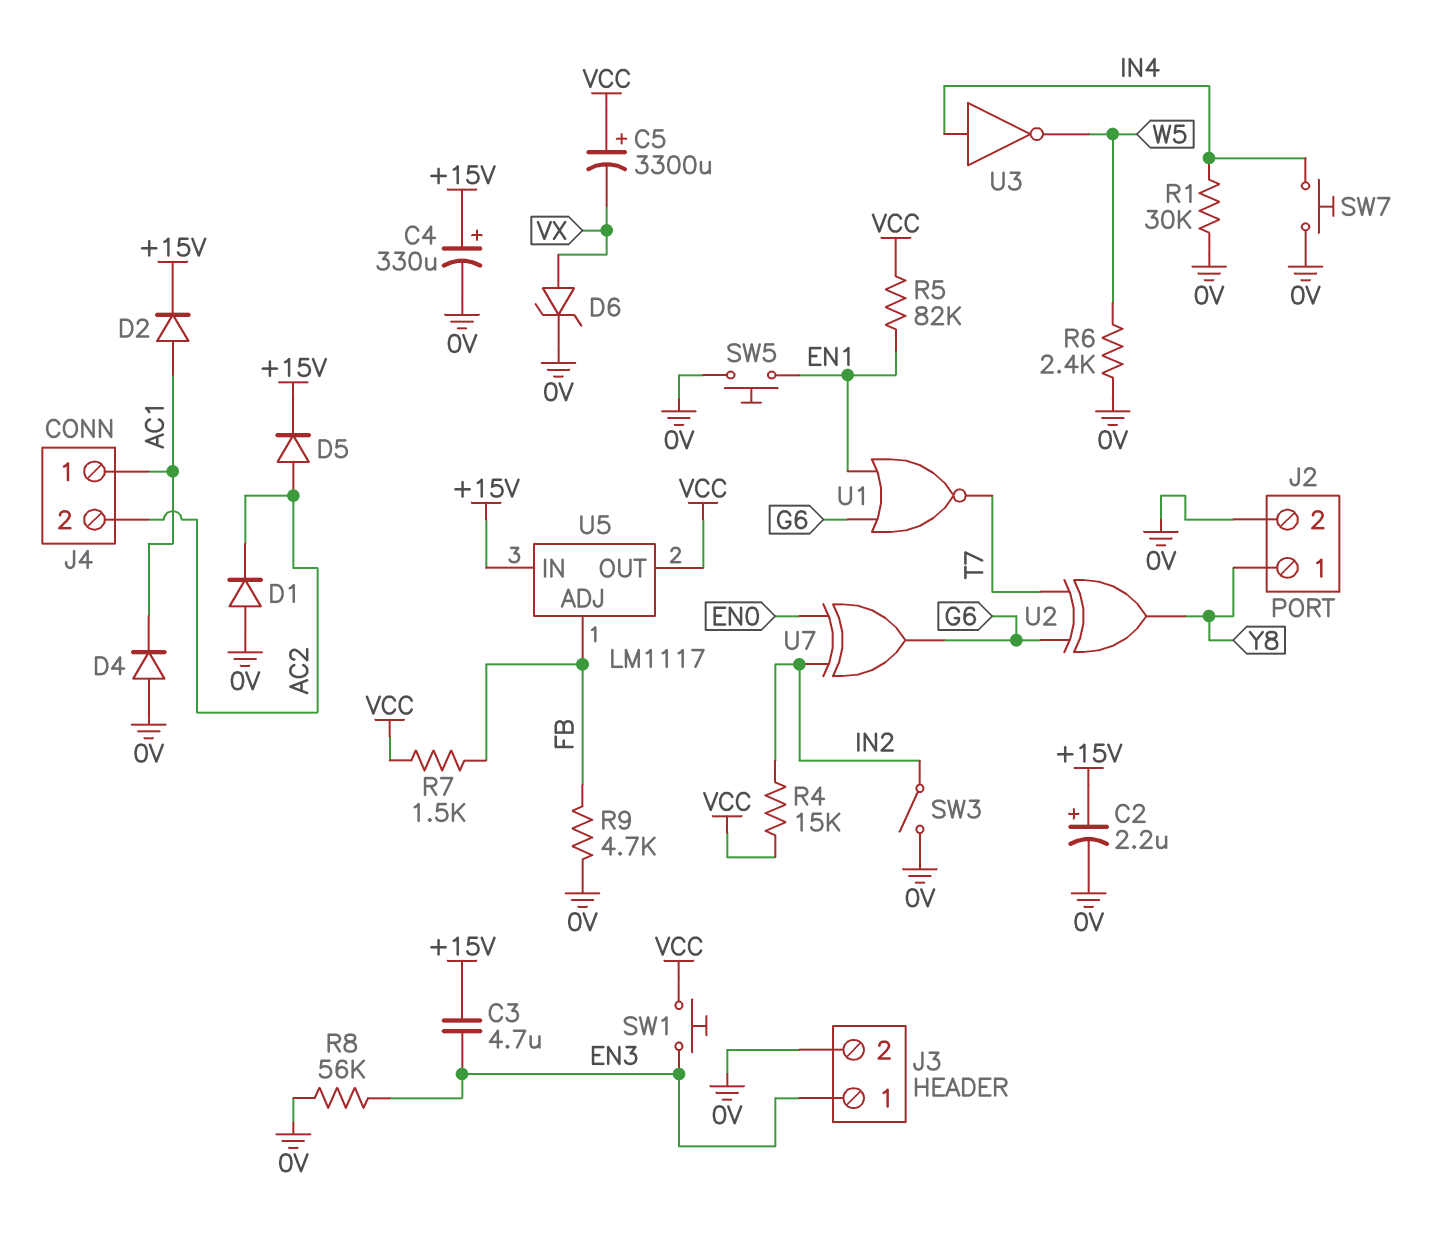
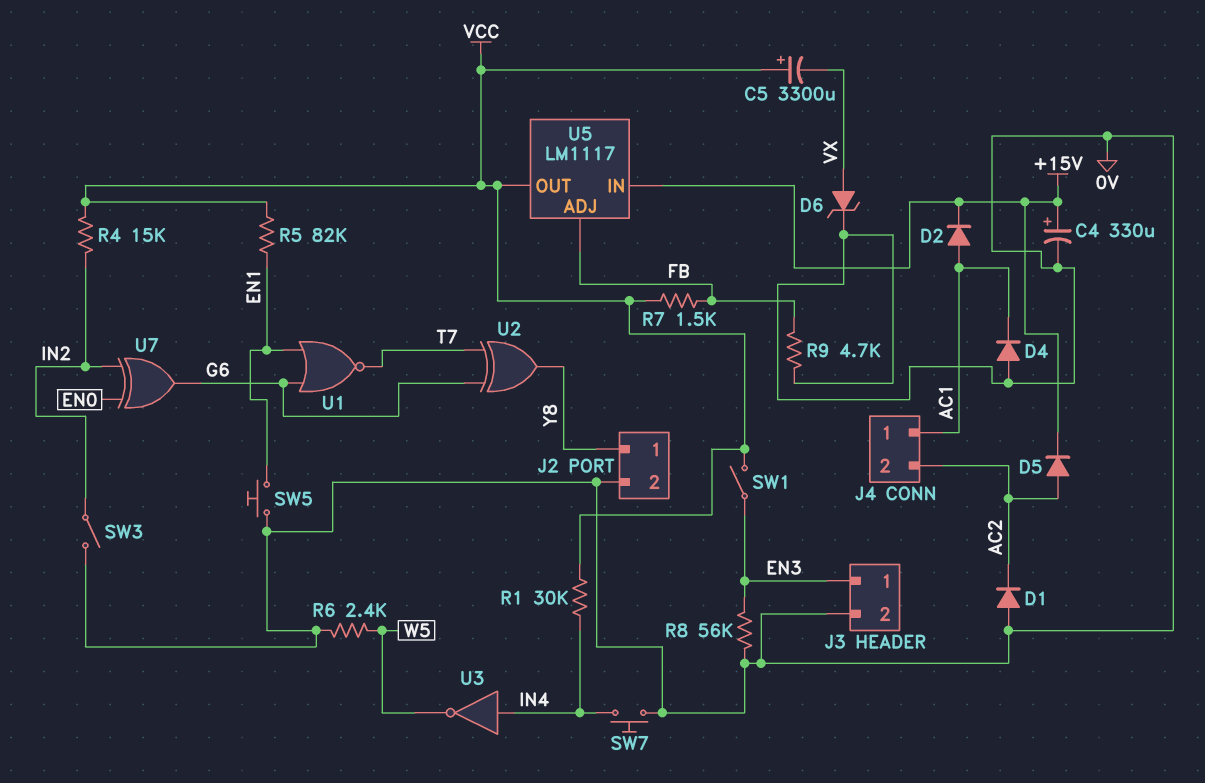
C2: 2.2uF (plus +15V, minus 0V) -> none
C3: 4.7uF (+15V, EN3) -> none
R1: 30k (0V, IN4) -> 30k (IN4, VCC)
SW1: button (EN3, VCC) -> switch (EN3, VCC)

